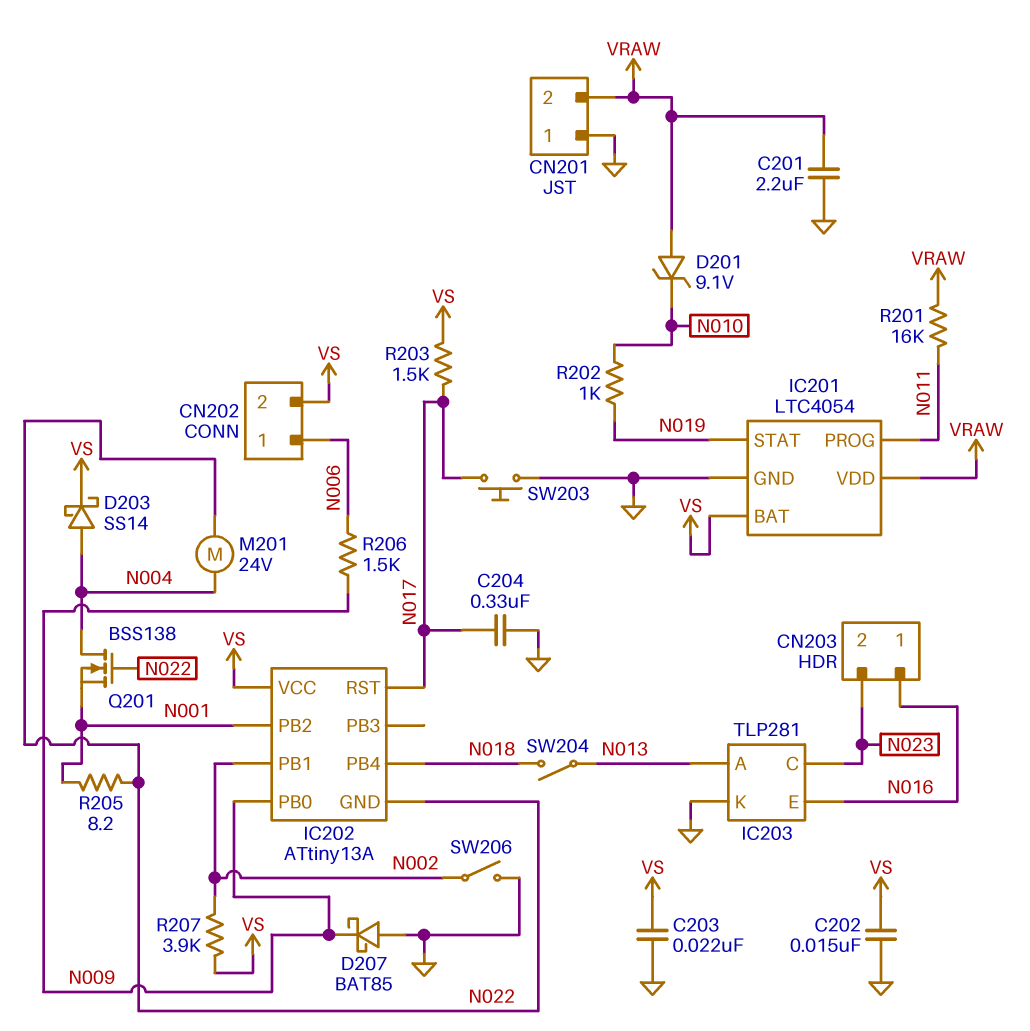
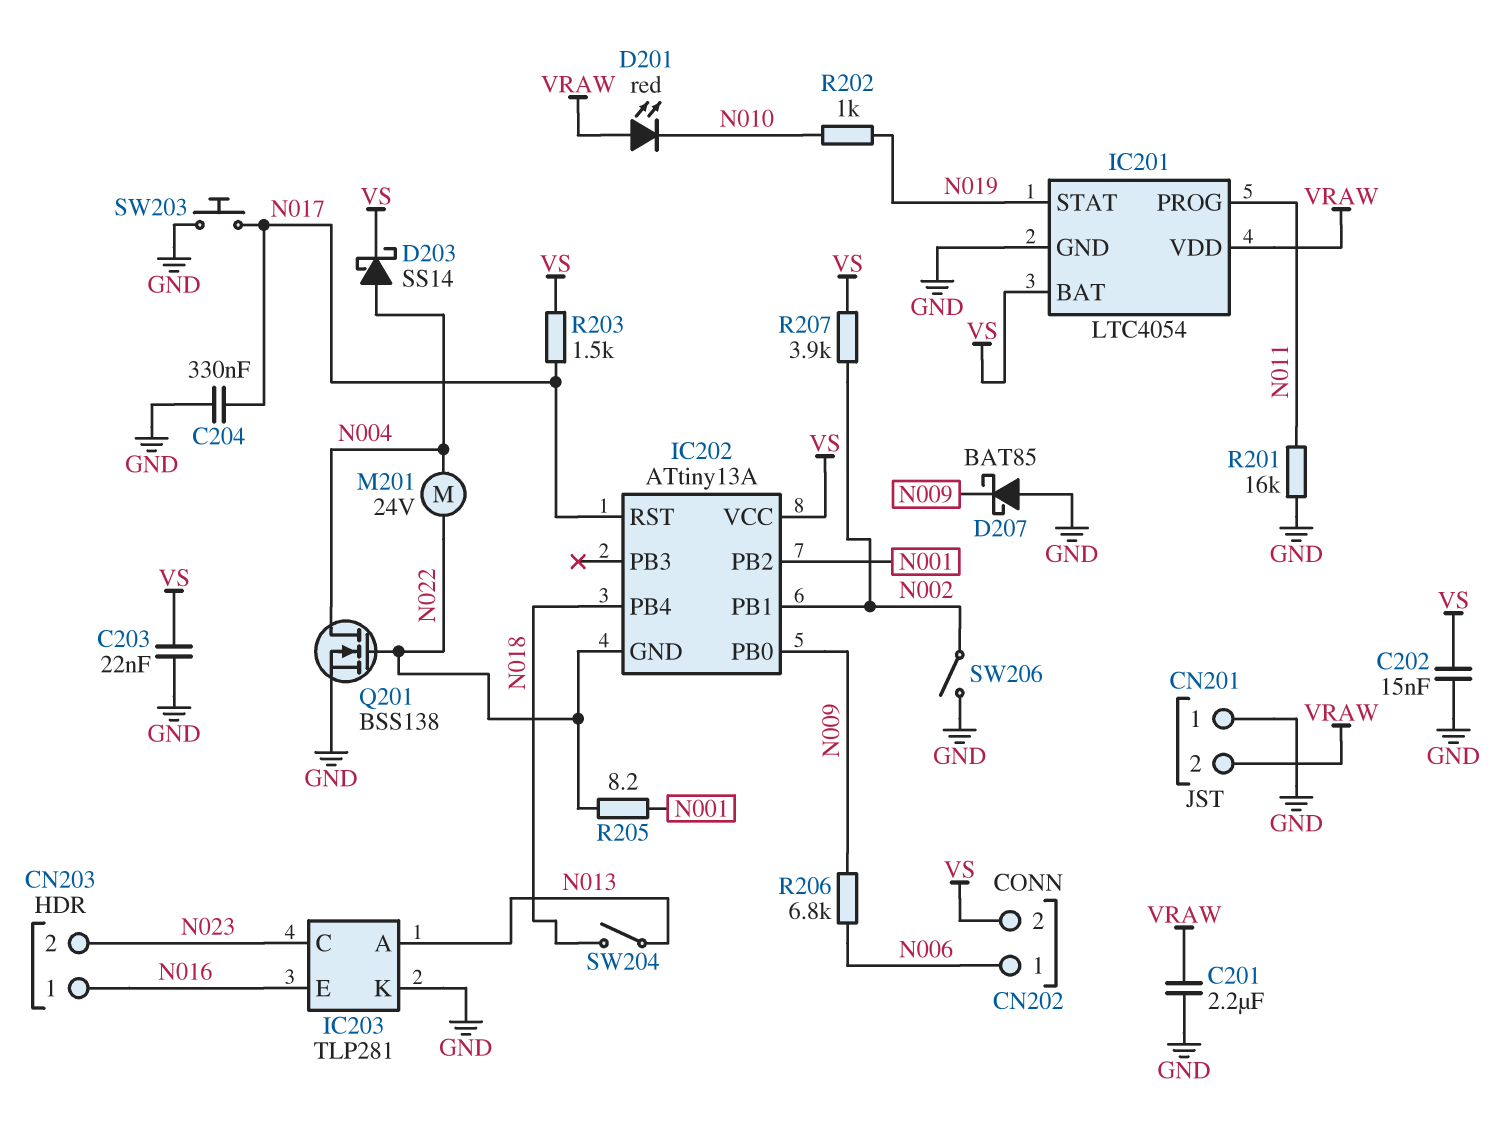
D201: zener 9.1V (A VRAW, K N010) -> LED red (A VRAW, K N010)
Q201: NMOS BSS138 (G N022, D N004, S N001) -> NMOS BSS138 (G N022, D N004, S GND)
R201: 16k (N011, VRAW) -> 16k (GND, N011)
R206: 1.5k (N006, N009) -> 6.8k (N006, N009)

